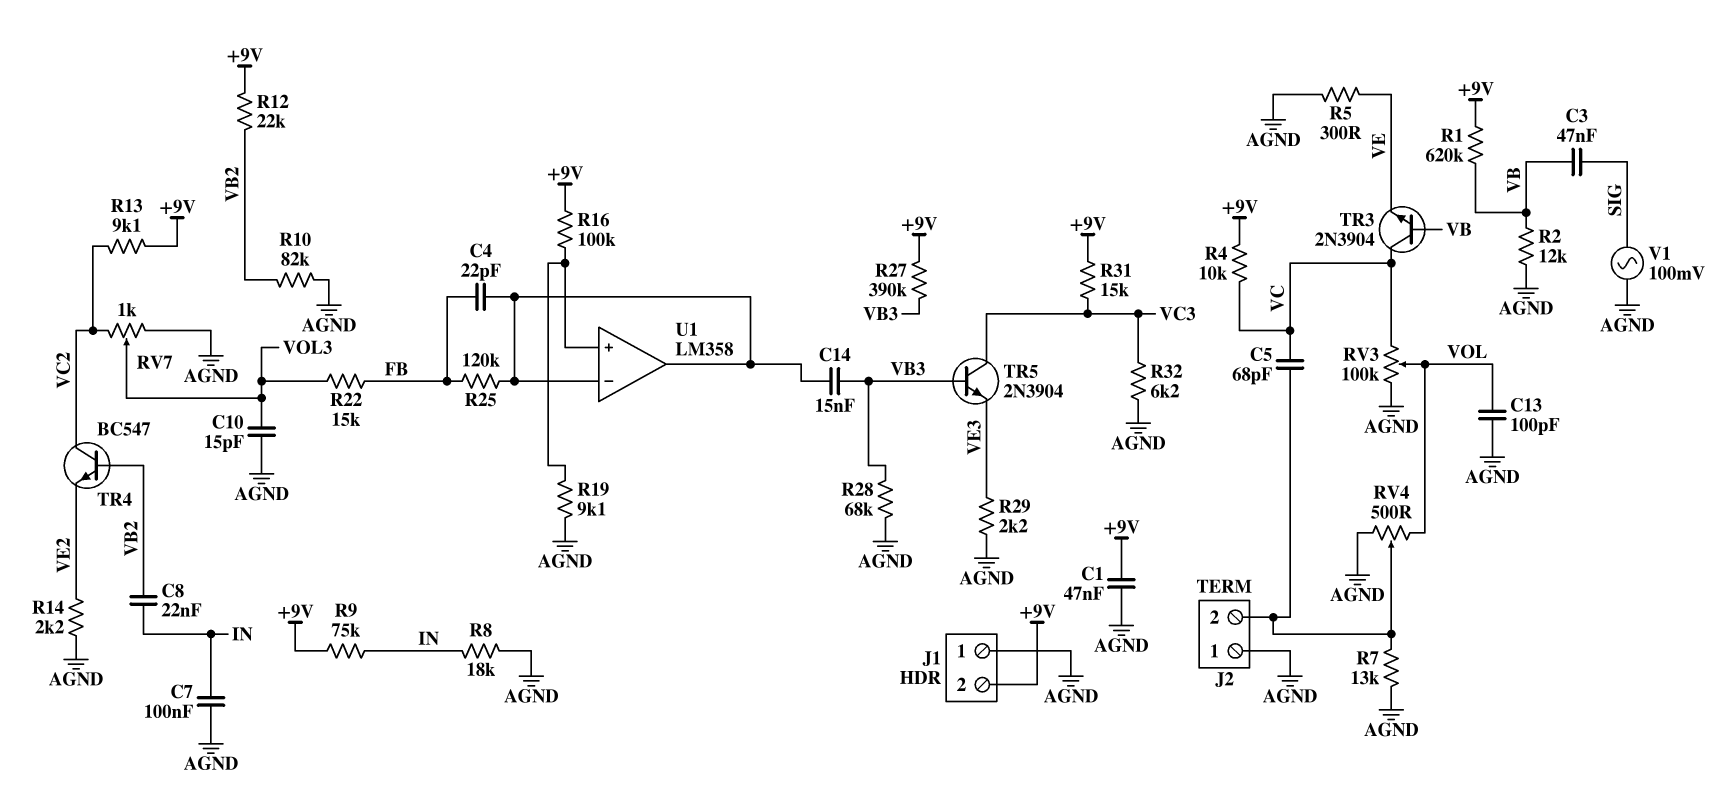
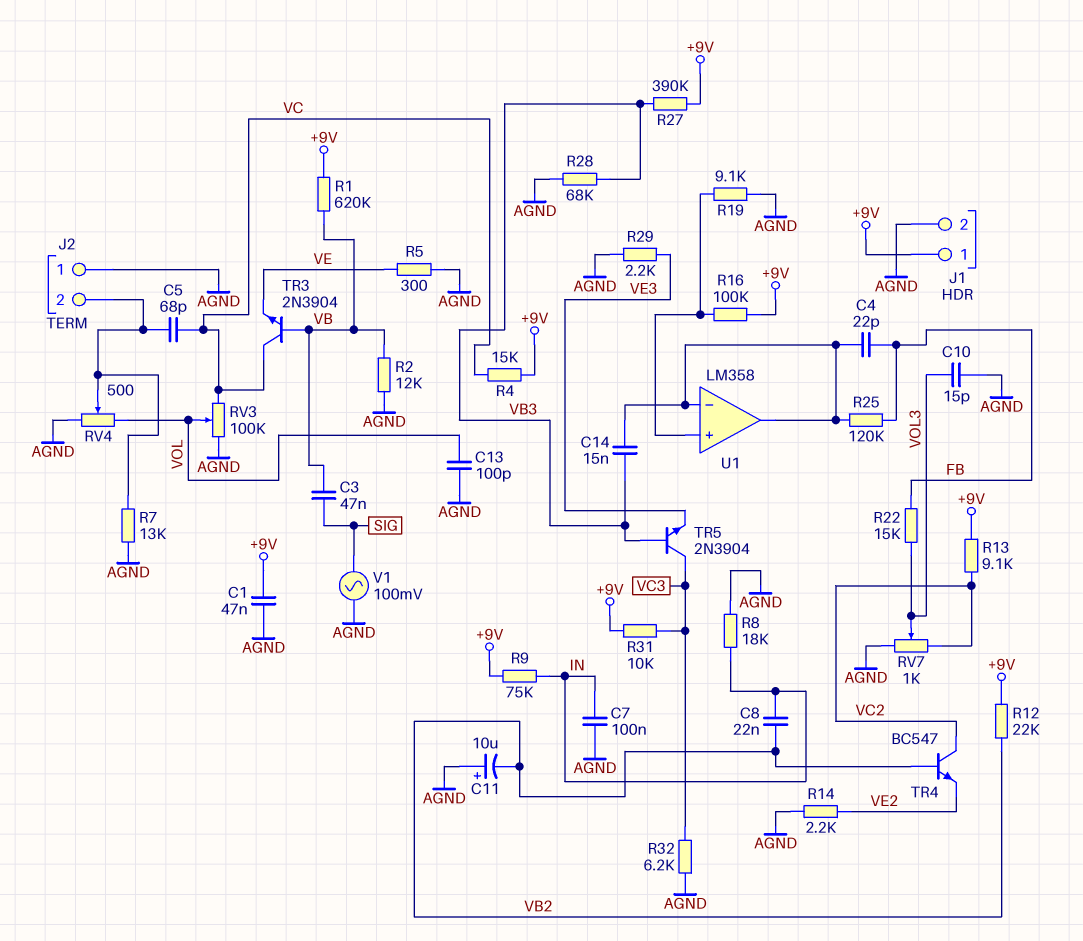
C11: none -> 10uF (plus AGND, minus VB2)
J1 pin 1: AGND -> +9V
J1 pin 2: +9V -> AGND
R4: 10k (+9V, VC) -> 15k (+9V, VC)
R10: 82k (AGND, VB2) -> none
R31: 15k (+9V, VC3) -> 10k (+9V, VC3)

